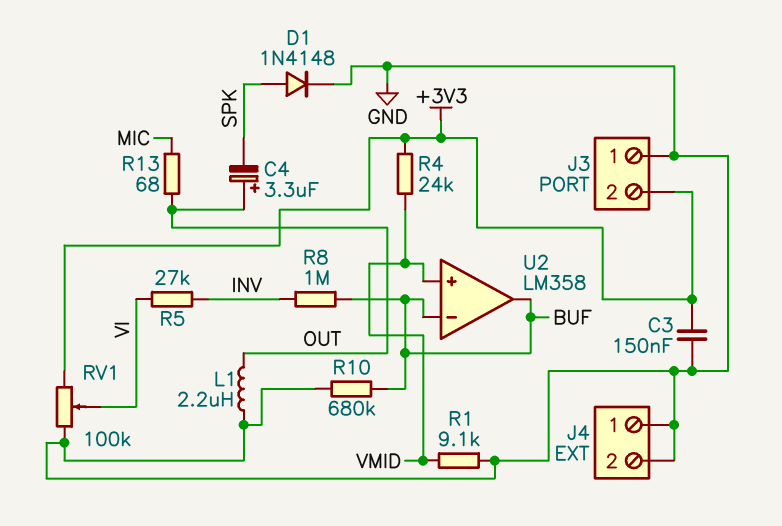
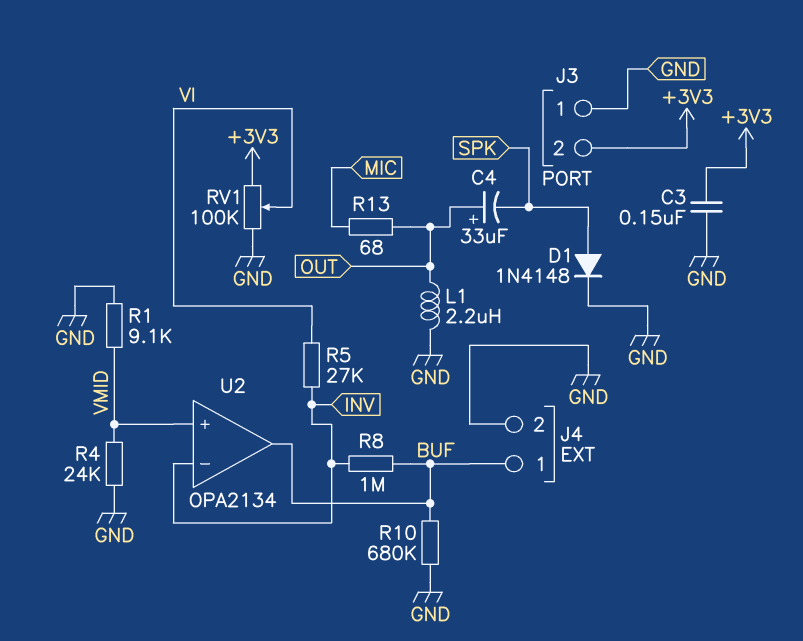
C4: 3.3uF (plus OUT, minus SPK) -> 33uF (plus OUT, minus SPK)
J4 pin 1: GND -> BUF
R4: 24k (+3V3, VMID) -> 24k (GND, VMID)
U2: LM358 -> OPA2134
U2 pin in-: BUF -> INV

